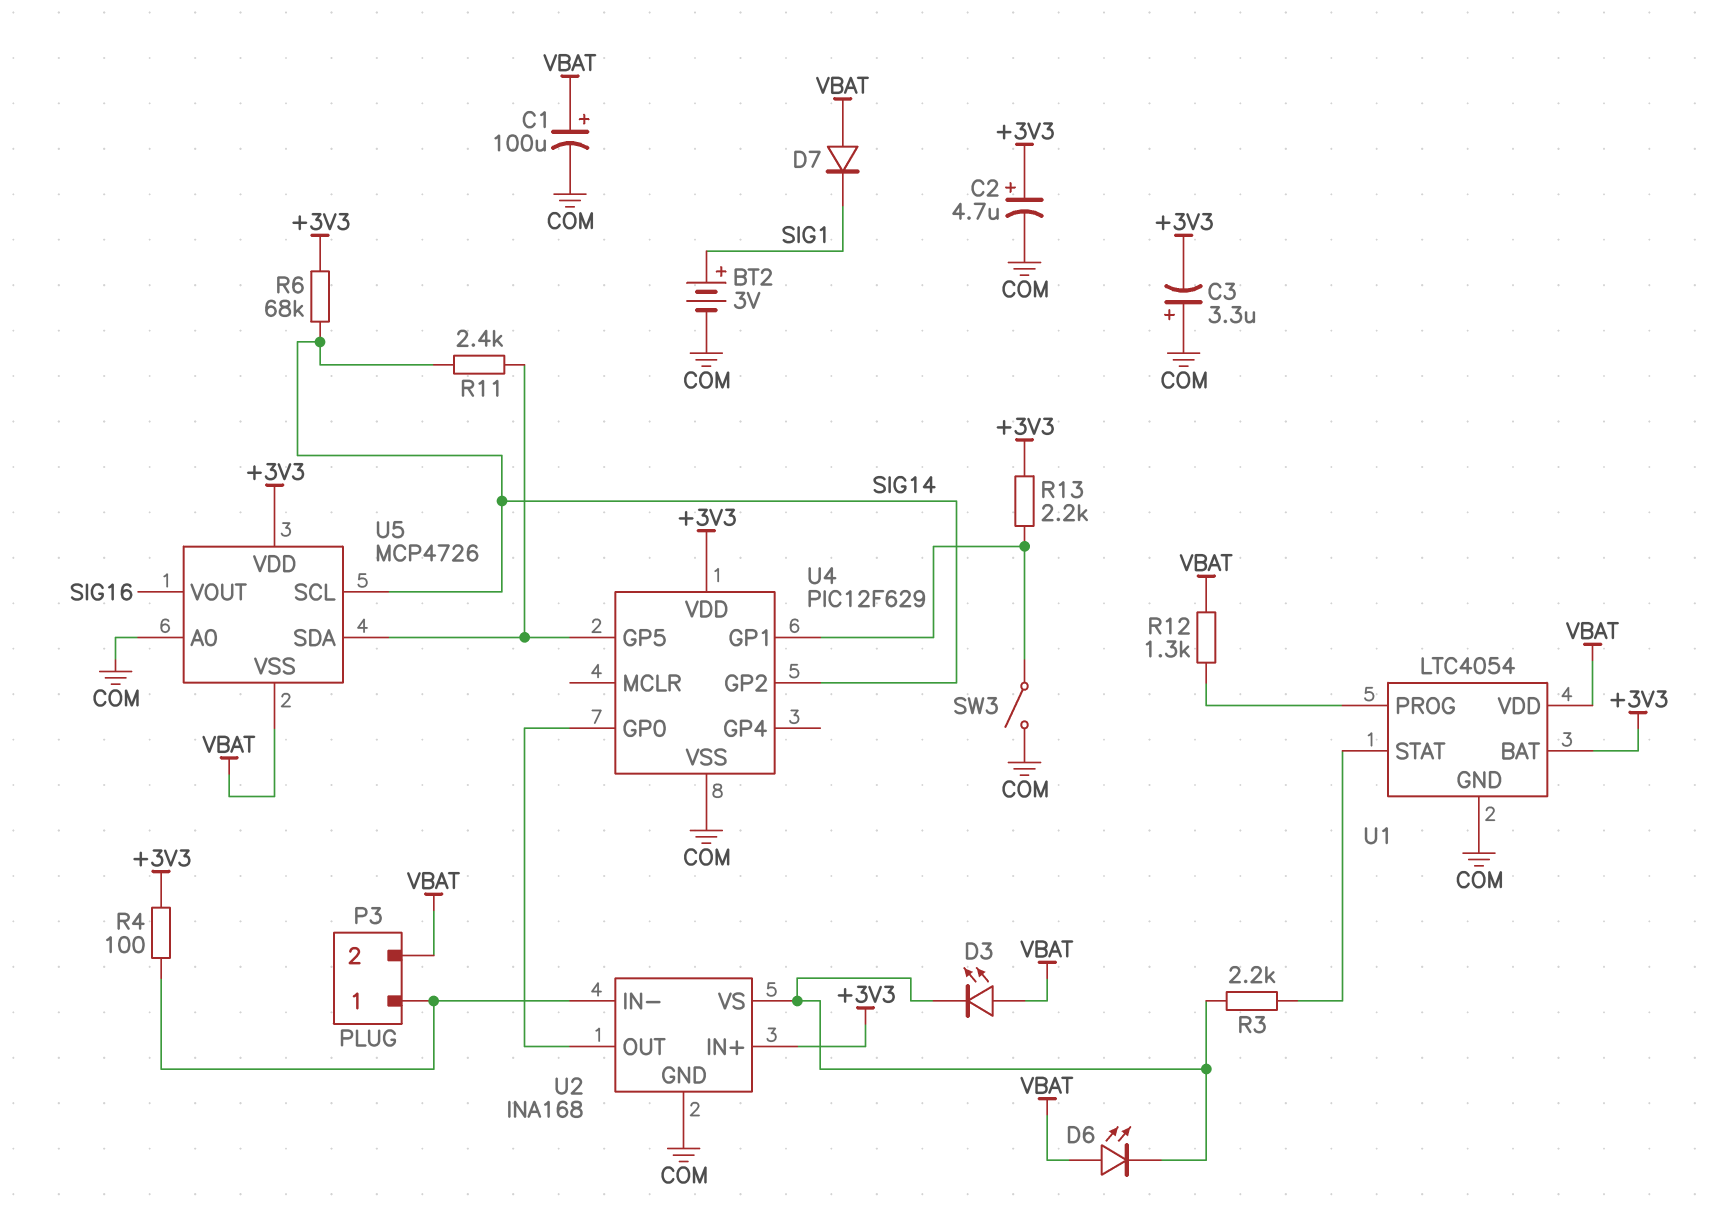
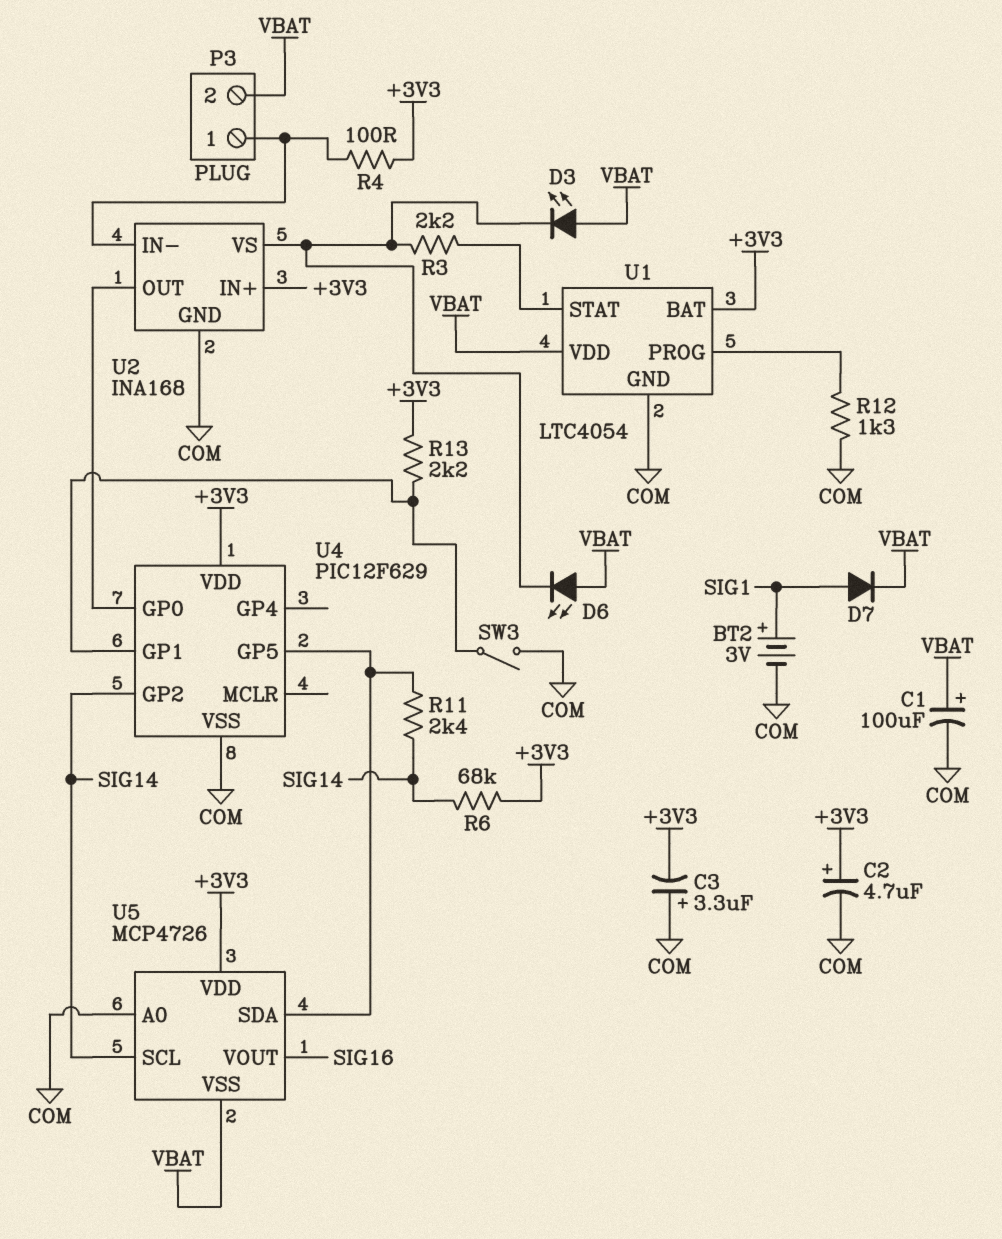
D7: diode (A VBAT, K SIG1) -> diode (A SIG1, K VBAT)
R12: 1.3k (U1/PROG, VBAT) -> 1.3k (COM, U1/PROG)

